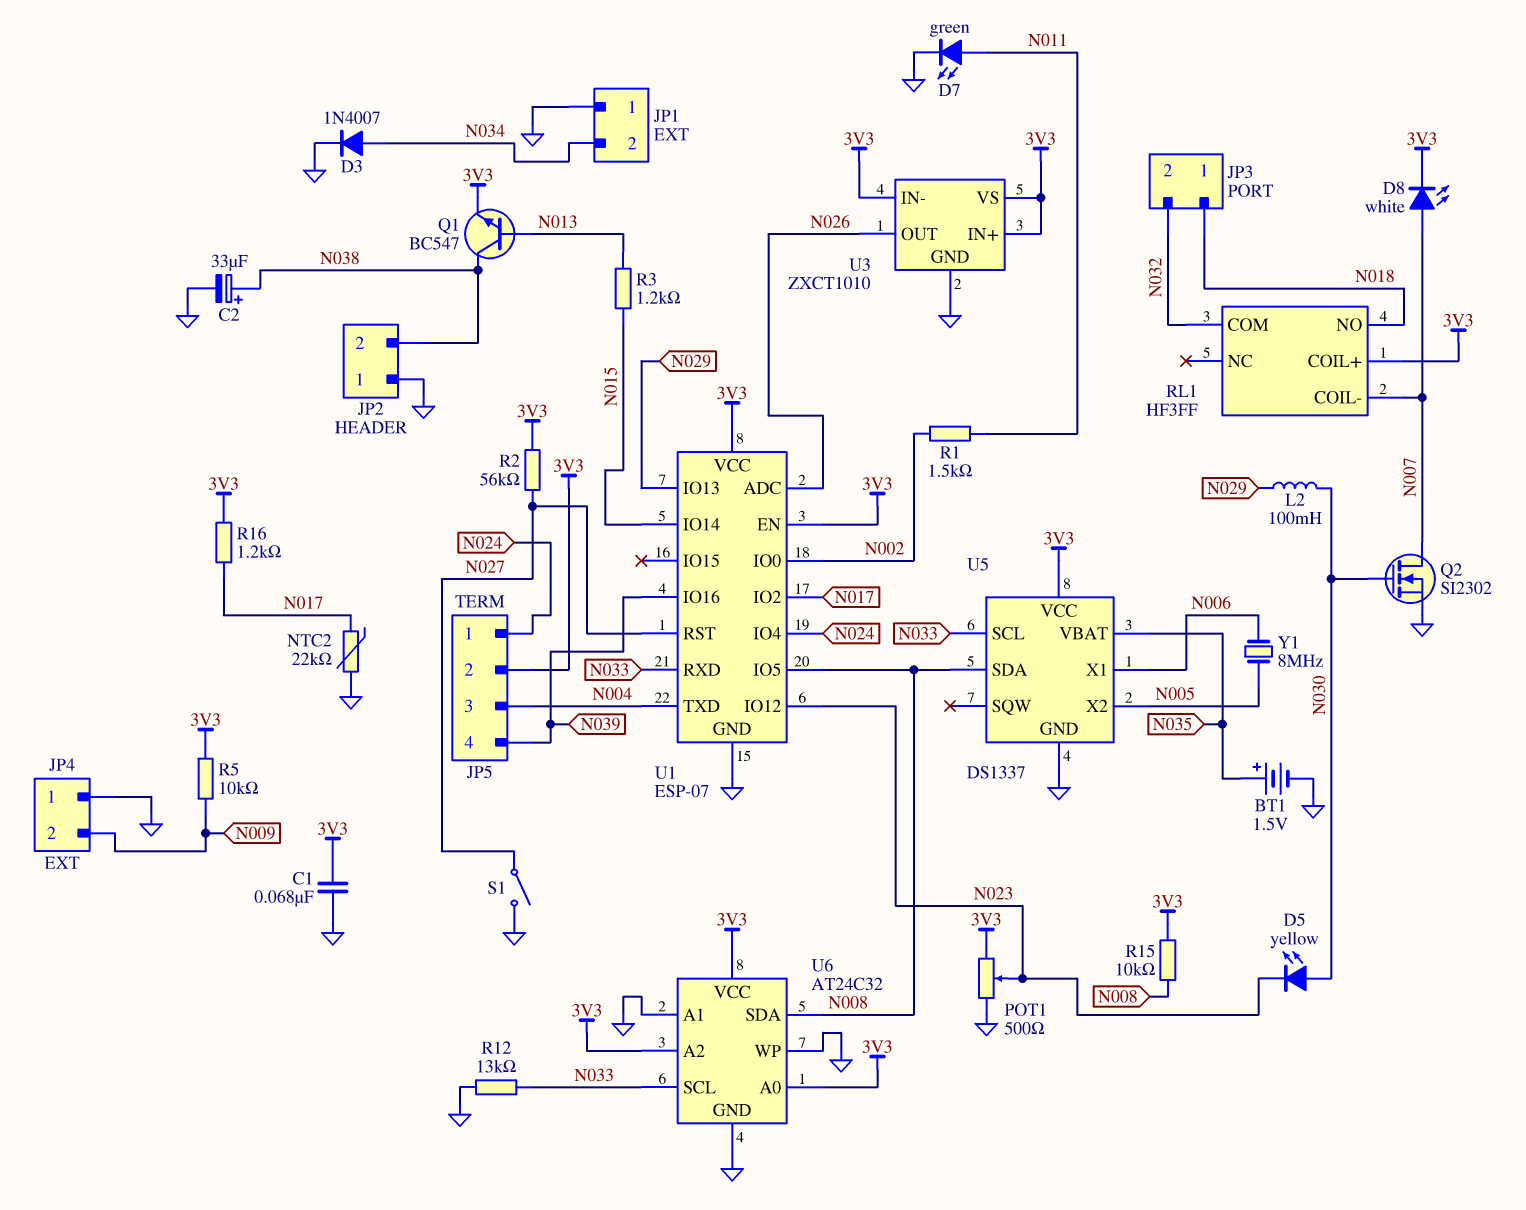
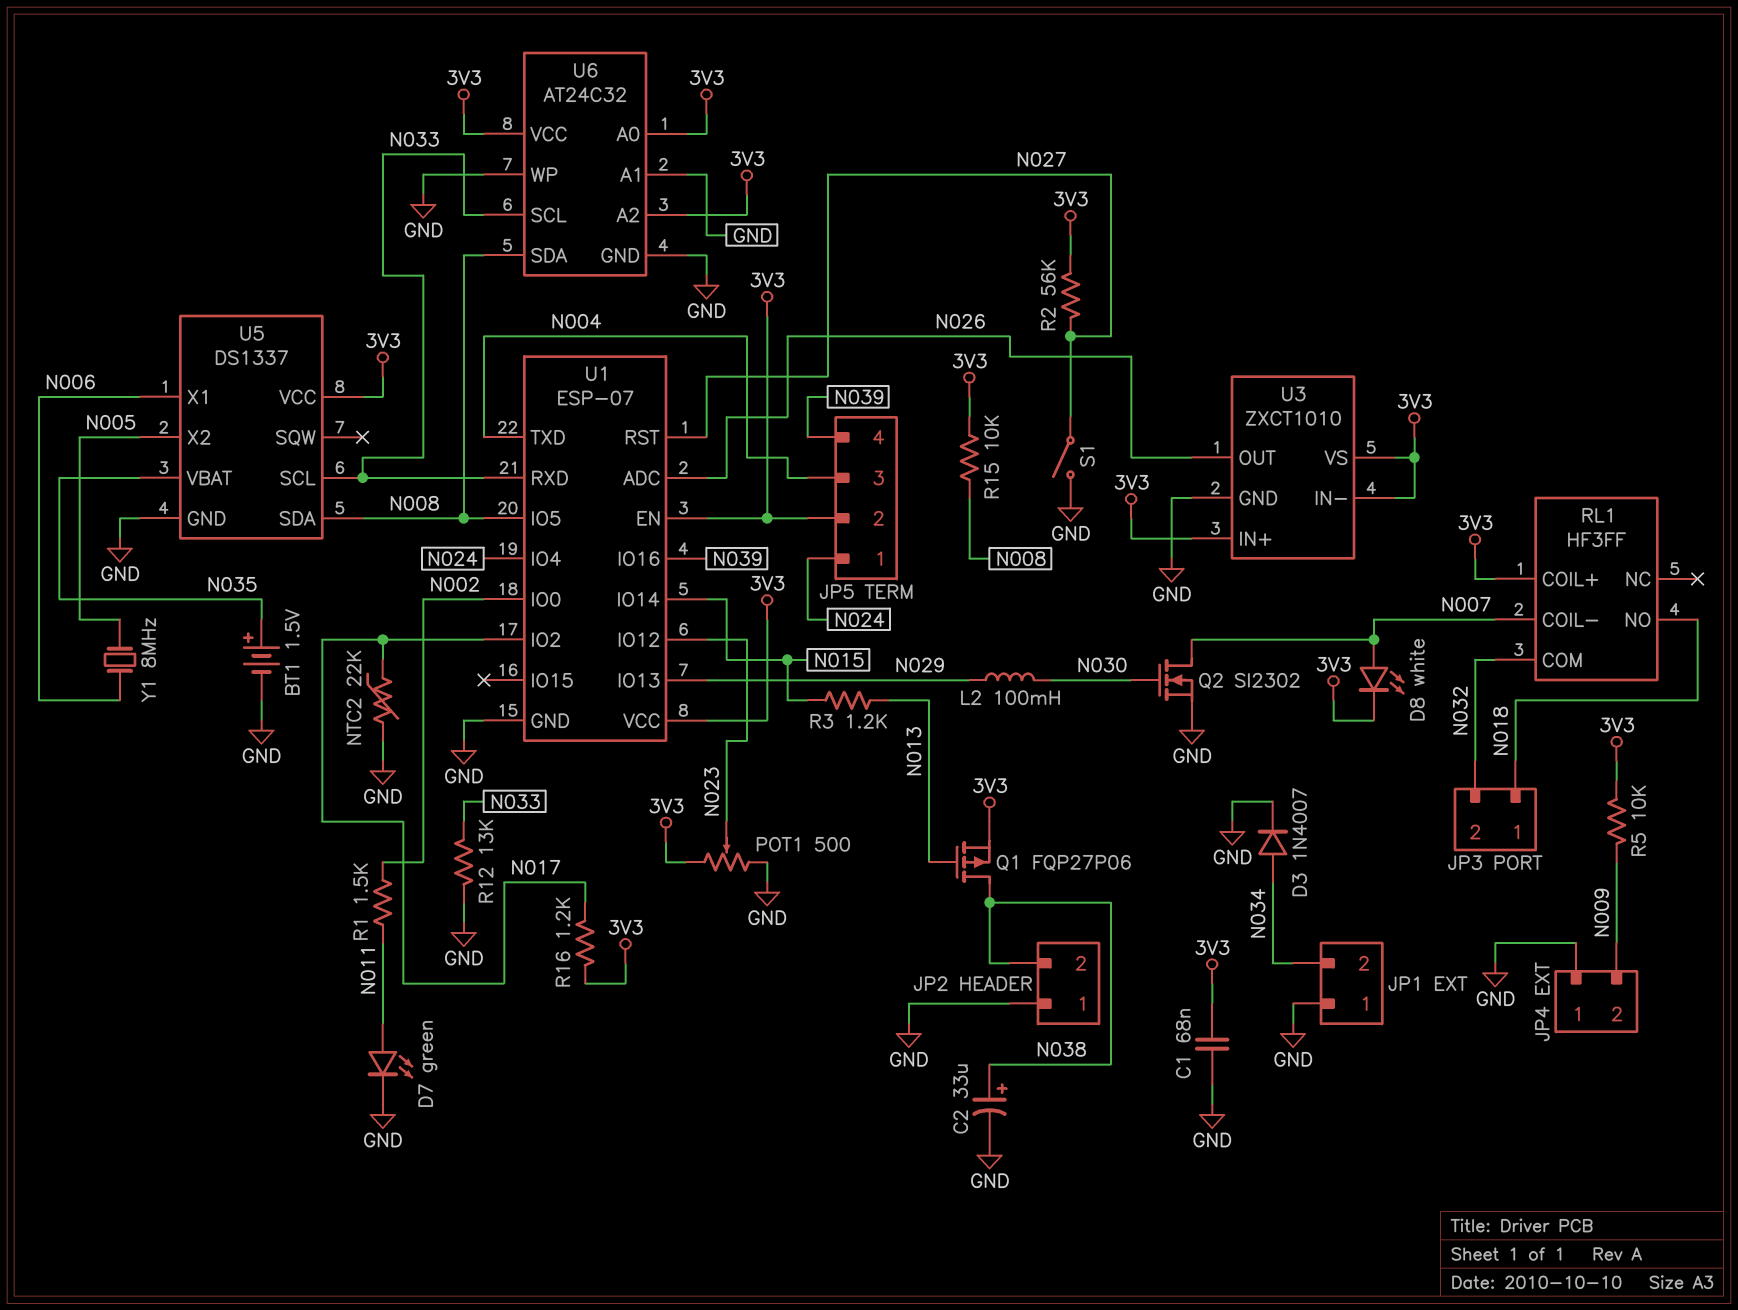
D5: LED yellow (A N030, K N023) -> none
Q1: NPN BC547 (B N013, C N038, E 3V3) -> PMOS FQP27P06 (G N013, D N038, S 3V3)

